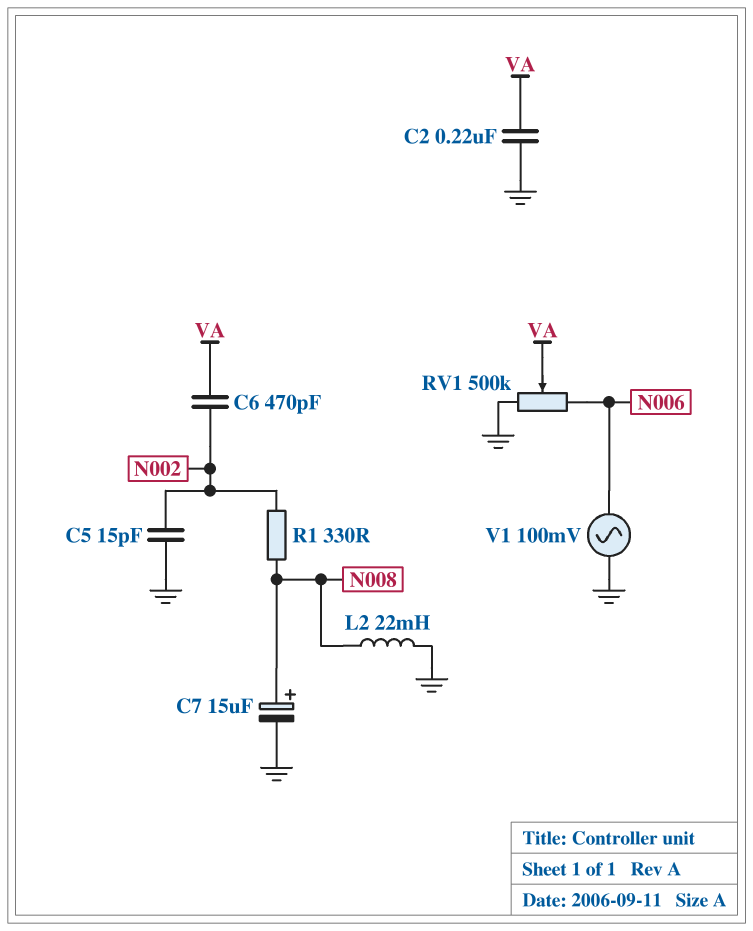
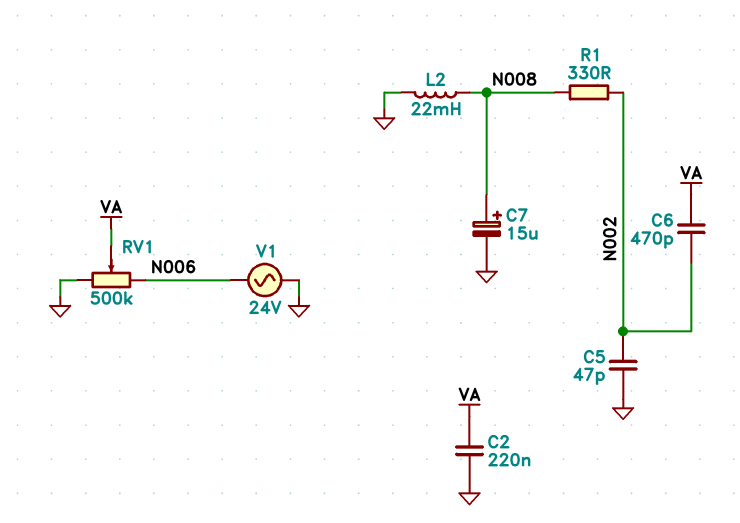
C5: 15pF (GND, N002) -> 47pF (GND, N002)
V1: AC 100mV (GND, N006) -> AC 24V (GND, N006)

